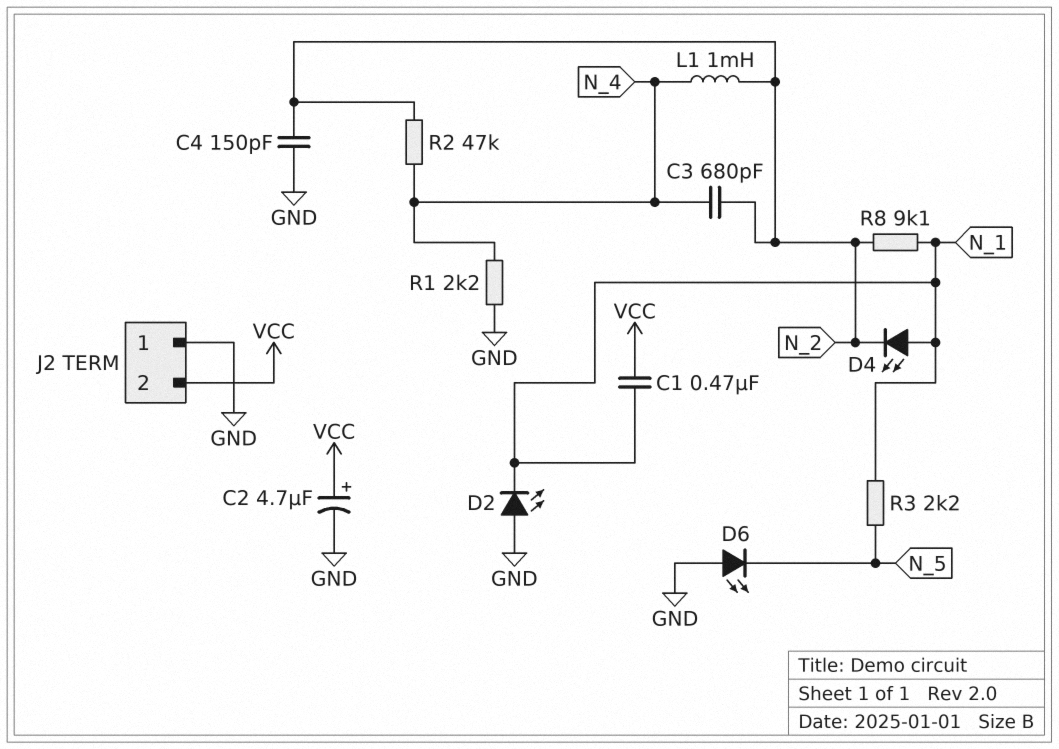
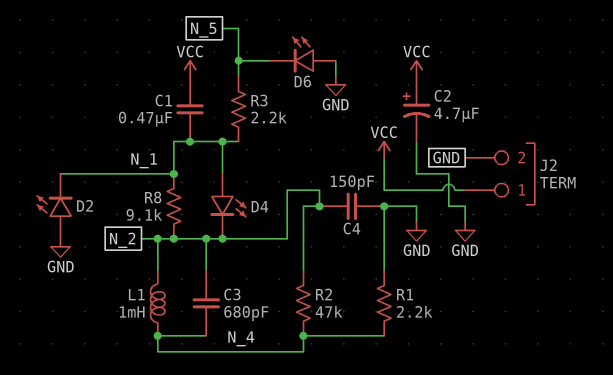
J2 pin 1: GND -> VCC
J2 pin 2: VCC -> GND

